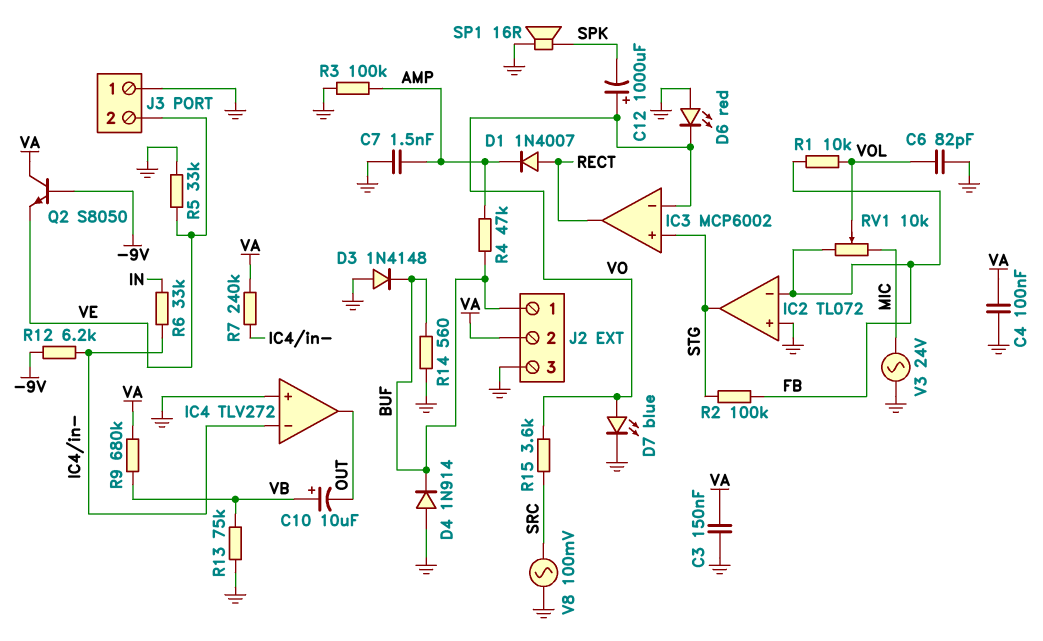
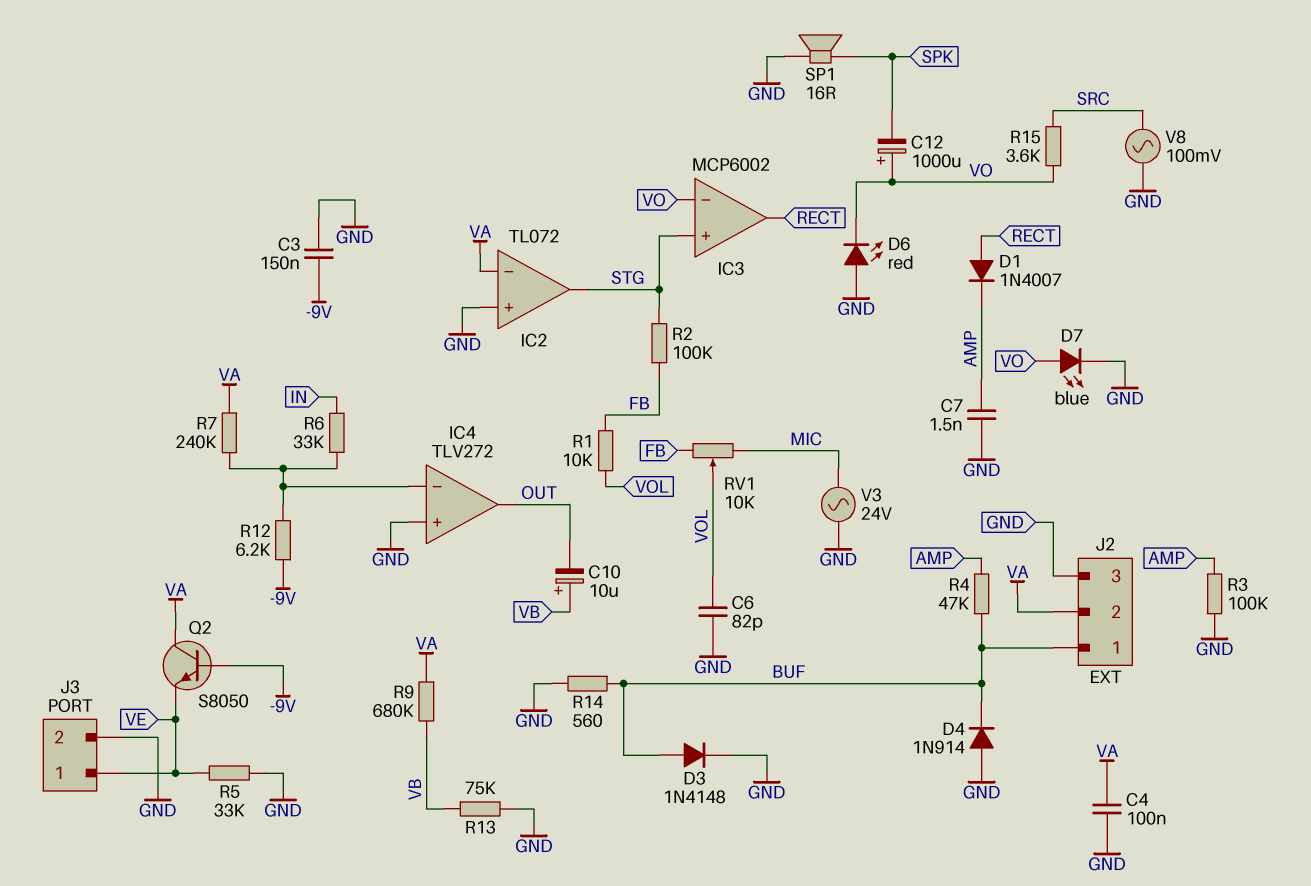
C3: 150nF (GND, VA) -> 150nF (-9V, GND)
D3: diode 1N4148 (A GND, K BUF) -> diode 1N4148 (A BUF, K GND)
IC2 pin in-: FB -> VA
J3 pin 1: GND -> VE
J3 pin 2: VE -> GND

